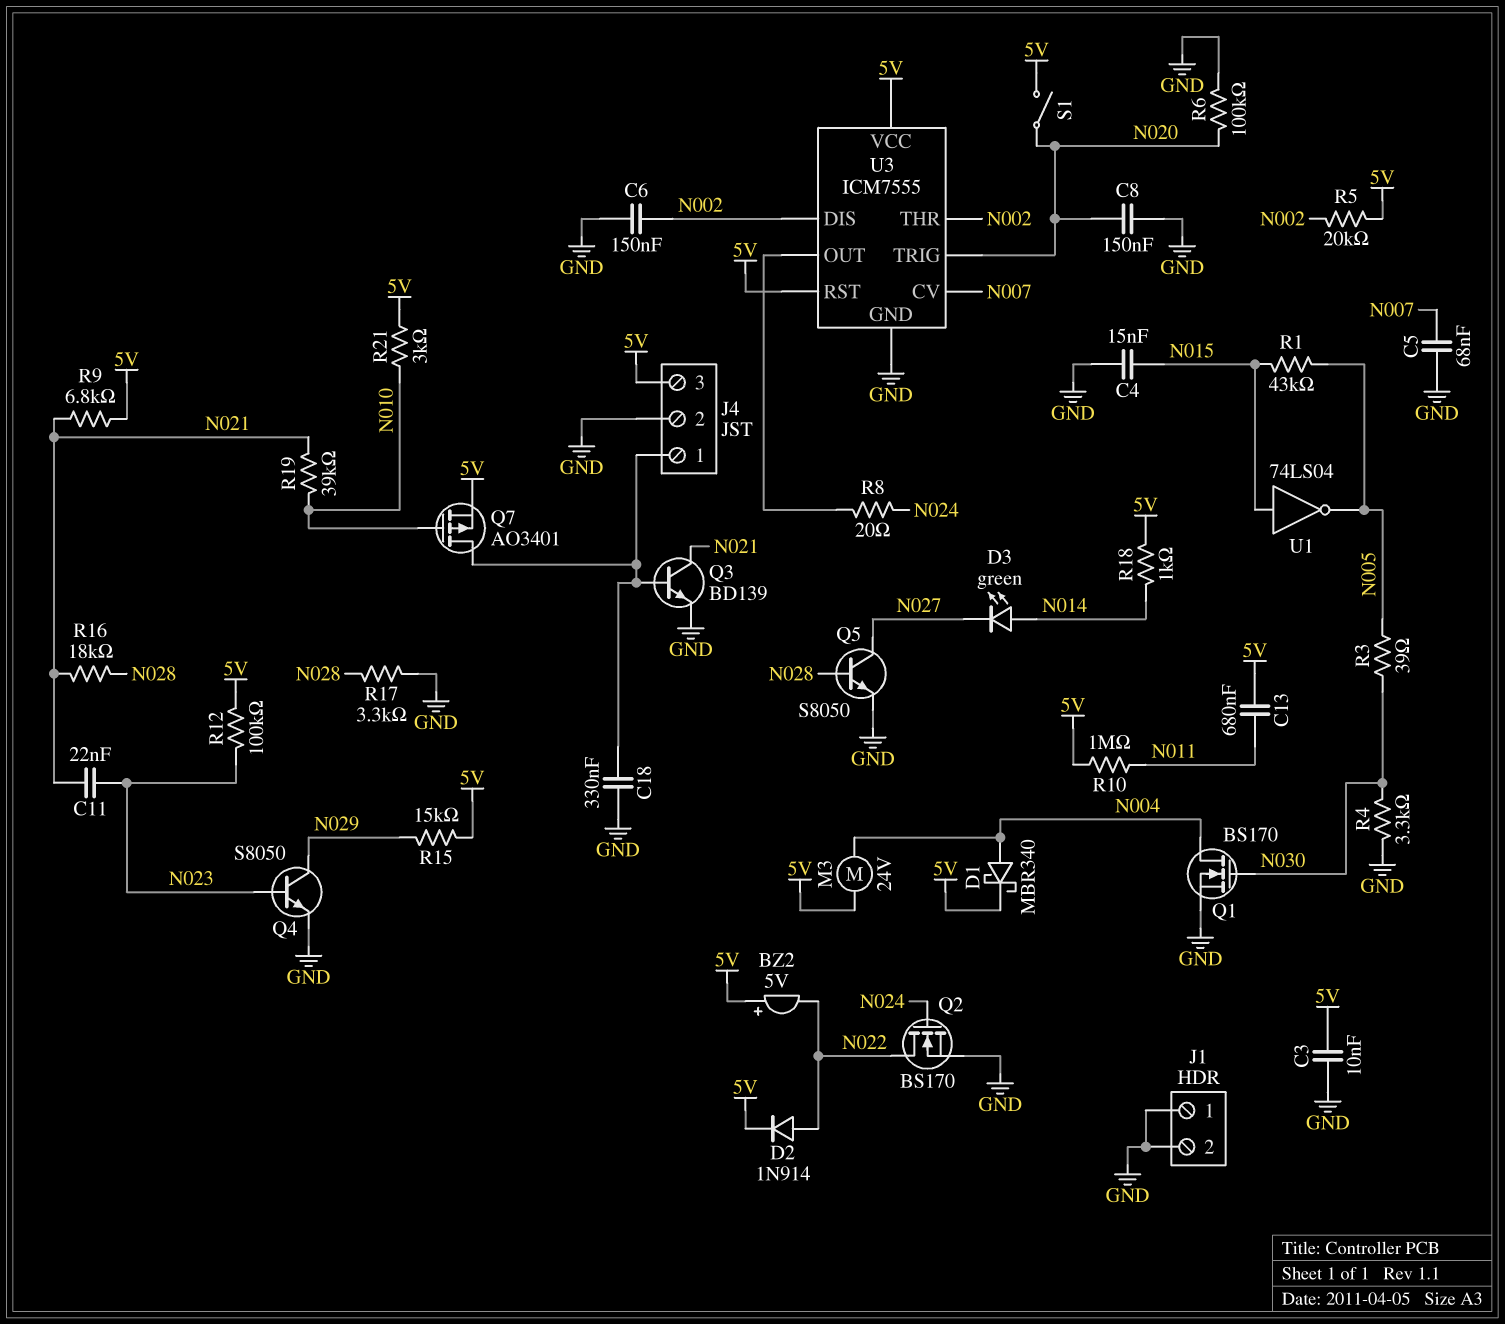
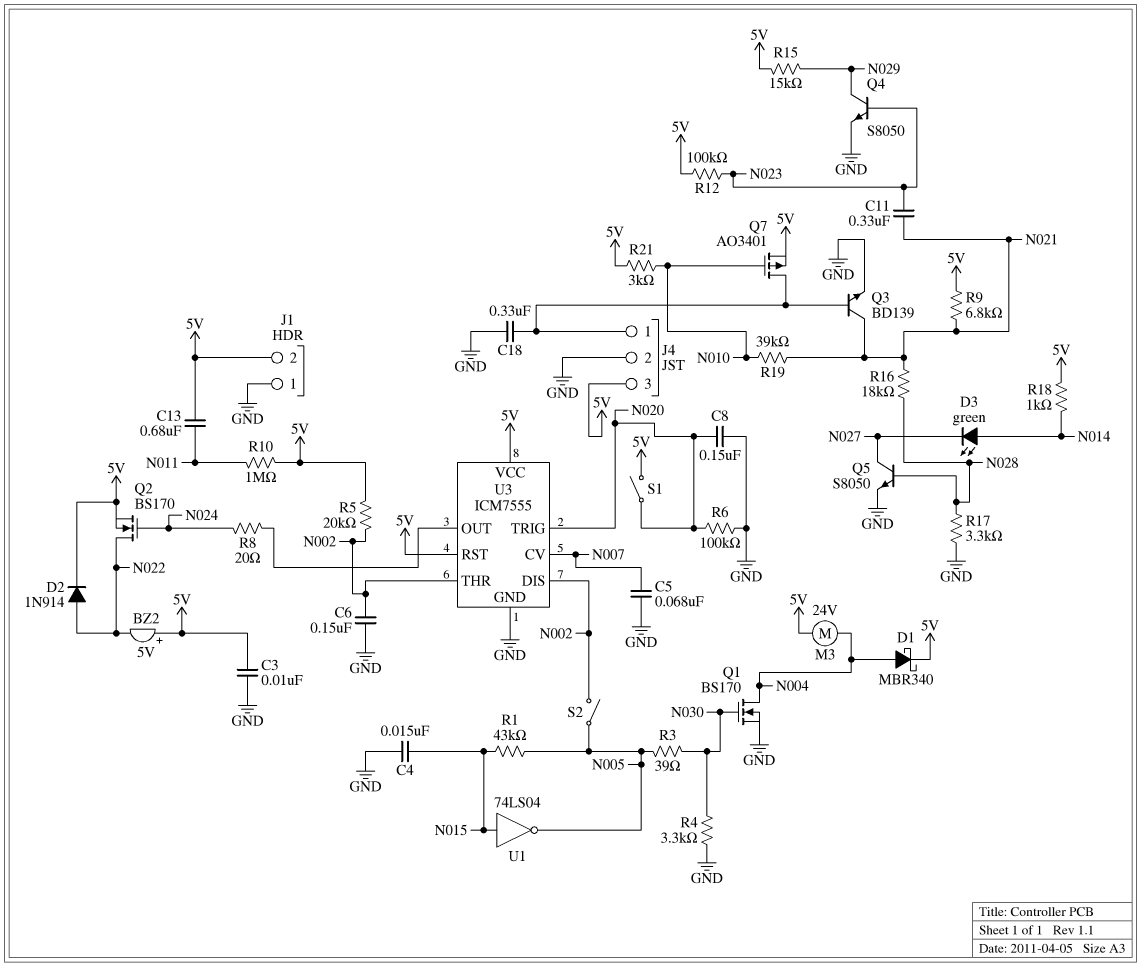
C11: 22nF (N021, N023) -> 330nF (N021, N023)
J1 pin 2: GND -> 5V
Q2: NMOS BS170 (G N024, D N022, S GND) -> NMOS BS170 (G N024, D N022, S 5V)
S2: none -> switch (N002, N005)

